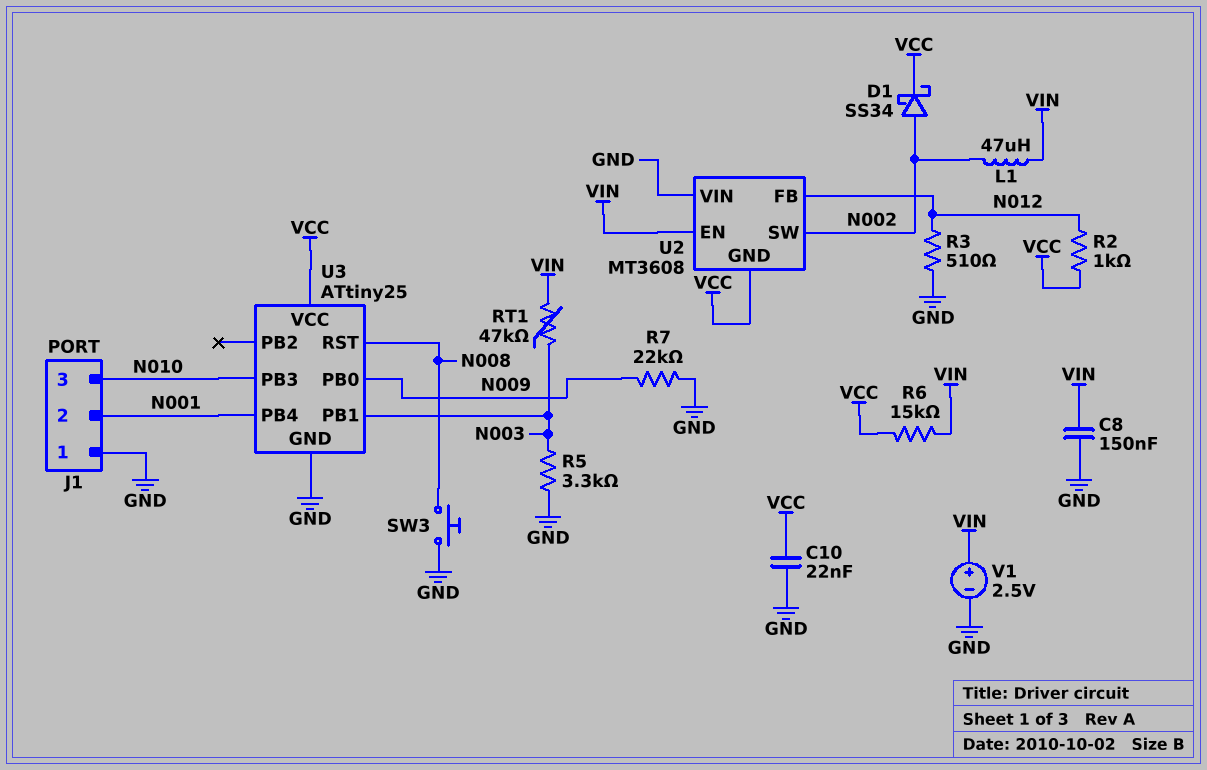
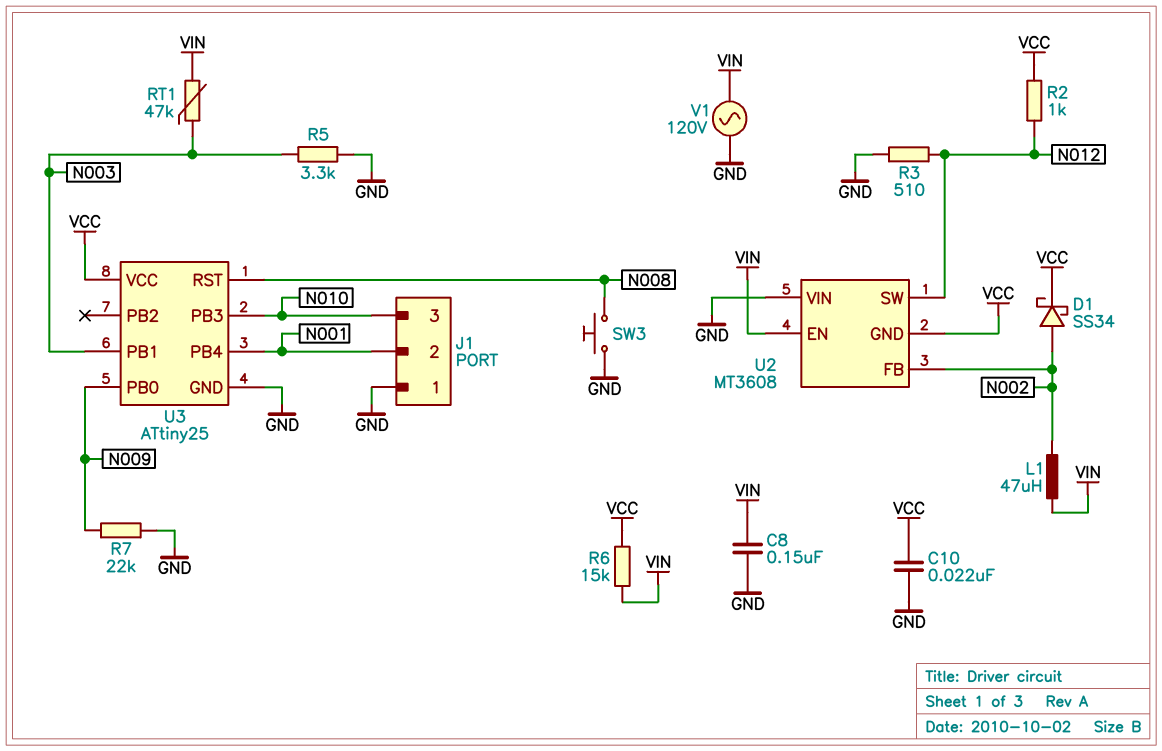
U2 pin FB: N012 -> N002
U2 pin SW: N002 -> N012
V1: 2.5V (plus VIN, minus GND) -> AC 120V (GND, VIN)

